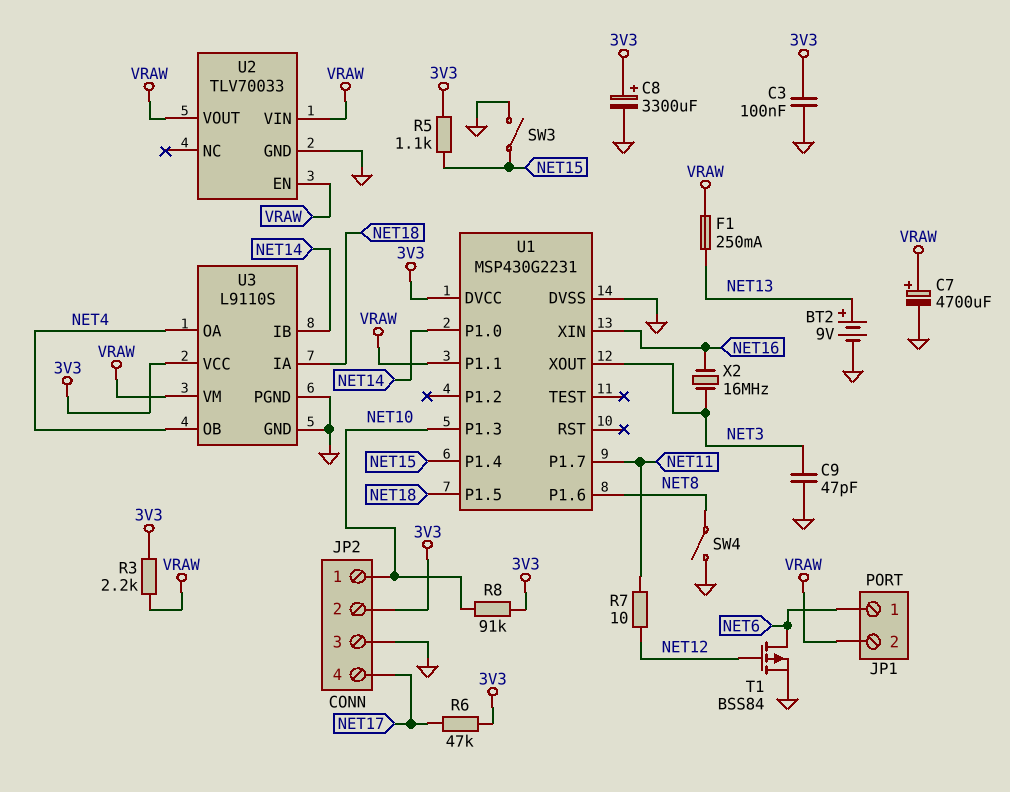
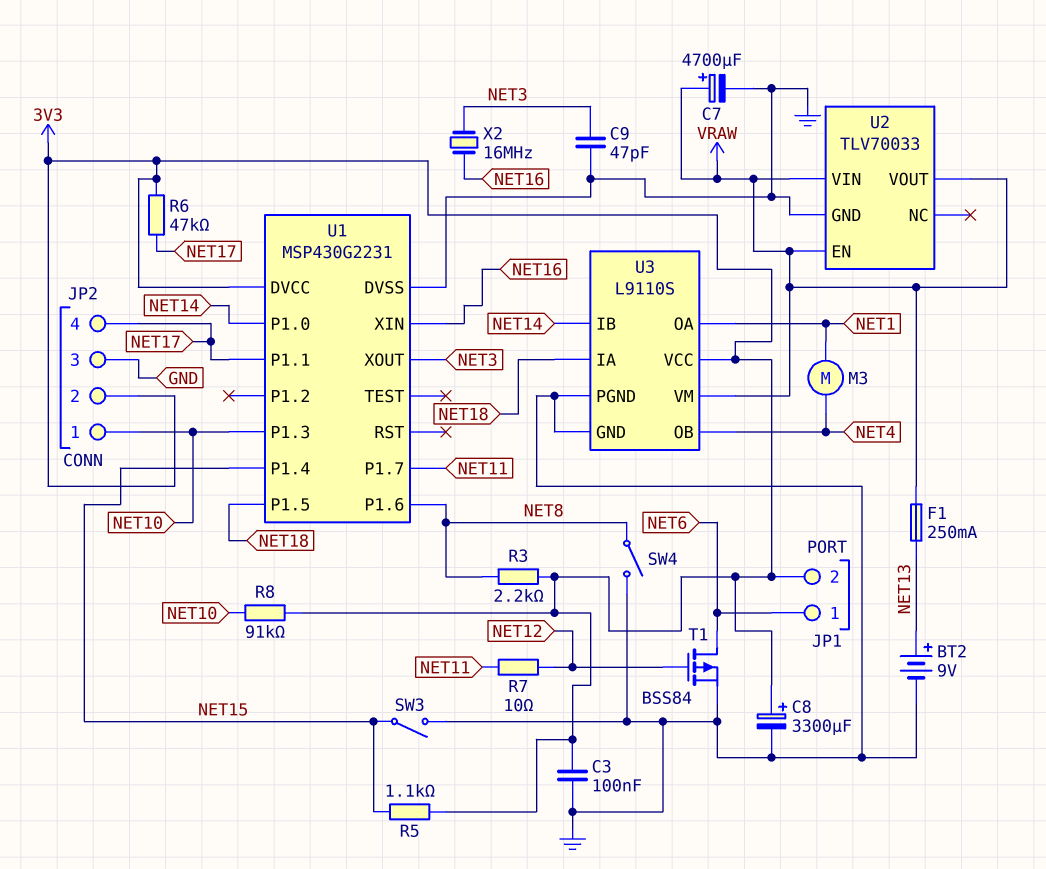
JP1 pin 2: VRAW -> 3V3
M3: none -> motor (NET1, NET4)
R3: 2.2k (3V3, VRAW) -> 2.2k (3V3, NET8)
U1 pin P1.1: VRAW -> NET17
U3 pin OA: NET4 -> NET1

